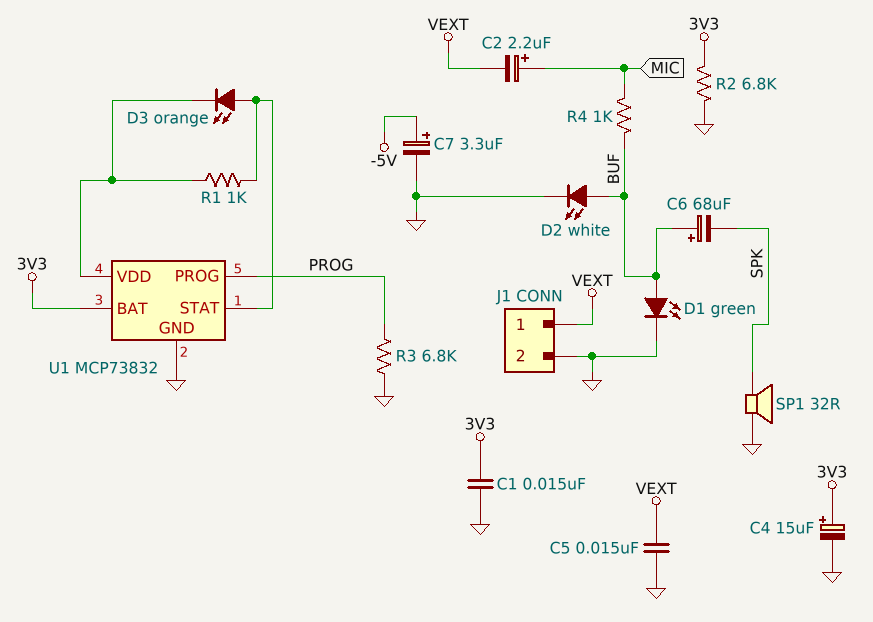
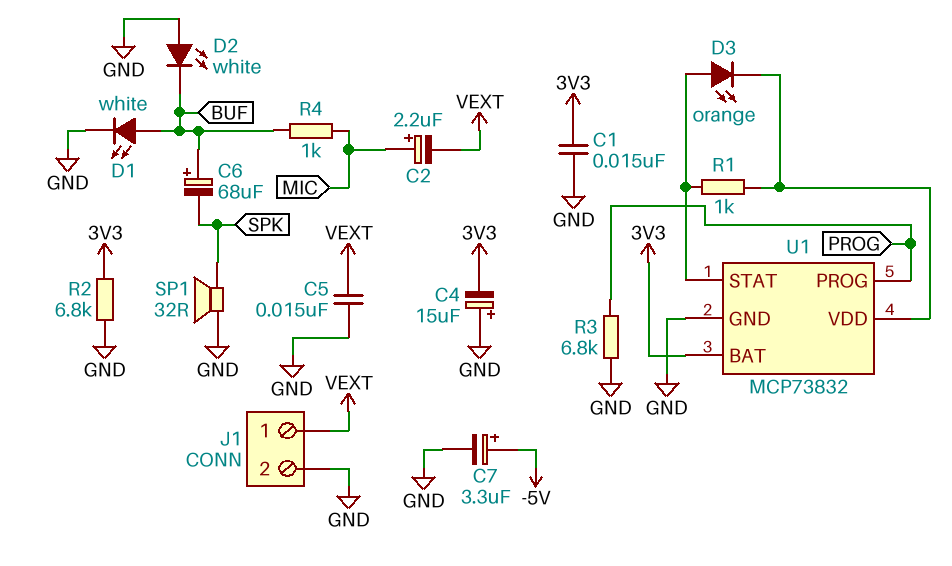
C4: 15uF (plus 3V3, minus GND) -> 15uF (plus GND, minus 3V3)
D1: LED green (A BUF, K GND) -> LED white (A BUF, K GND)
D2: LED white (A BUF, K GND) -> LED white (A GND, K BUF)

